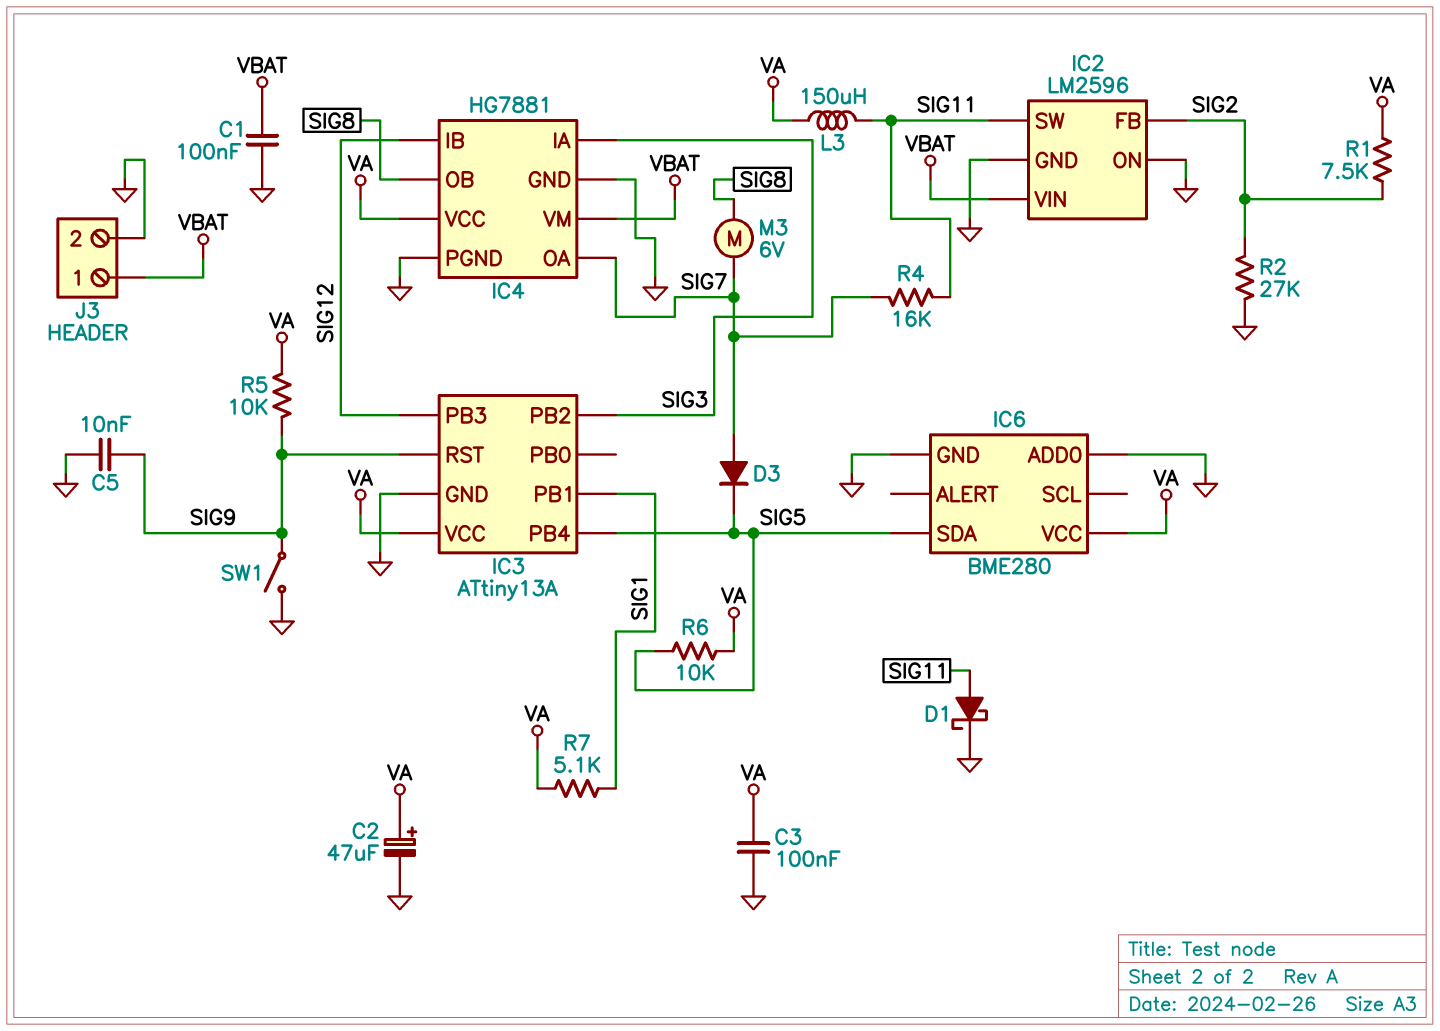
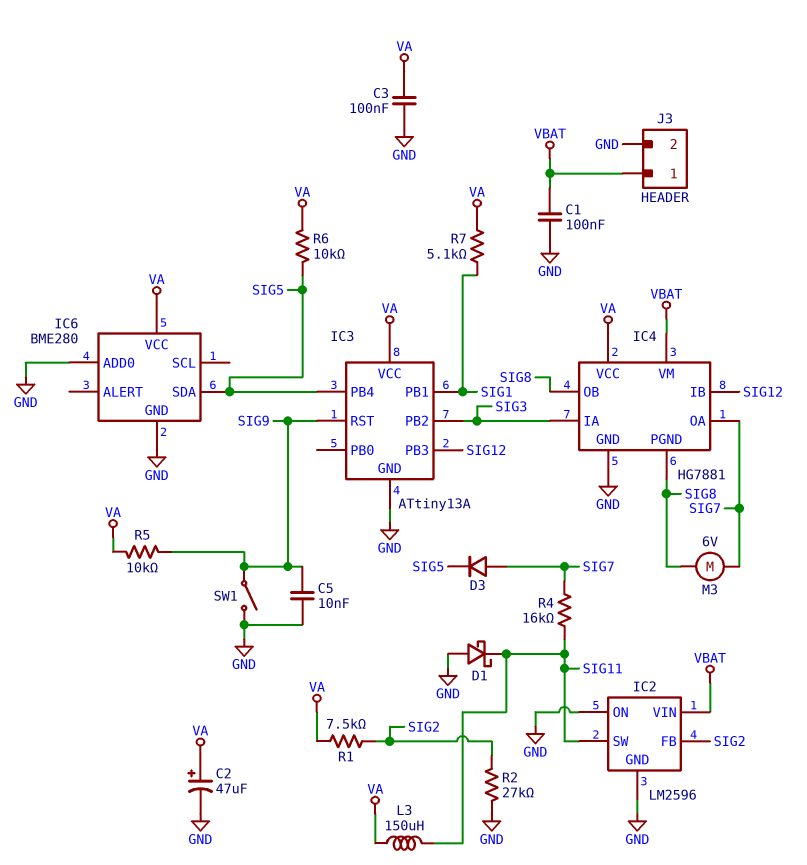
D1: schottky (A SIG11, K GND) -> schottky (A GND, K SIG11)
IC4 pin PGND: GND -> SIG8

